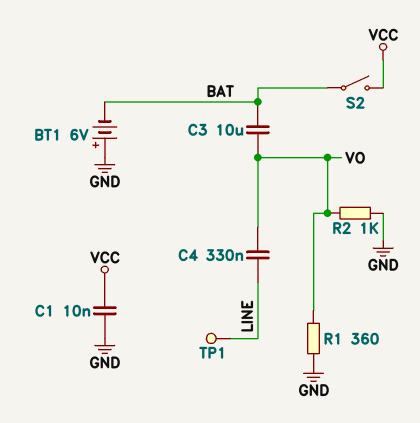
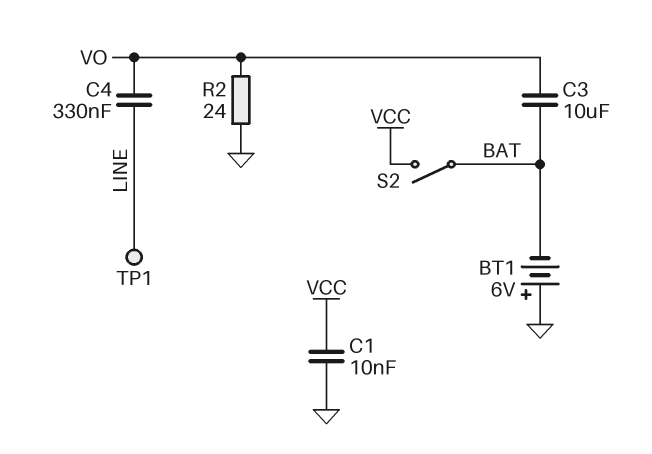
R1: 360 (GND, VO) -> none
R2: 1k (GND, VO) -> 24 (GND, VO)

